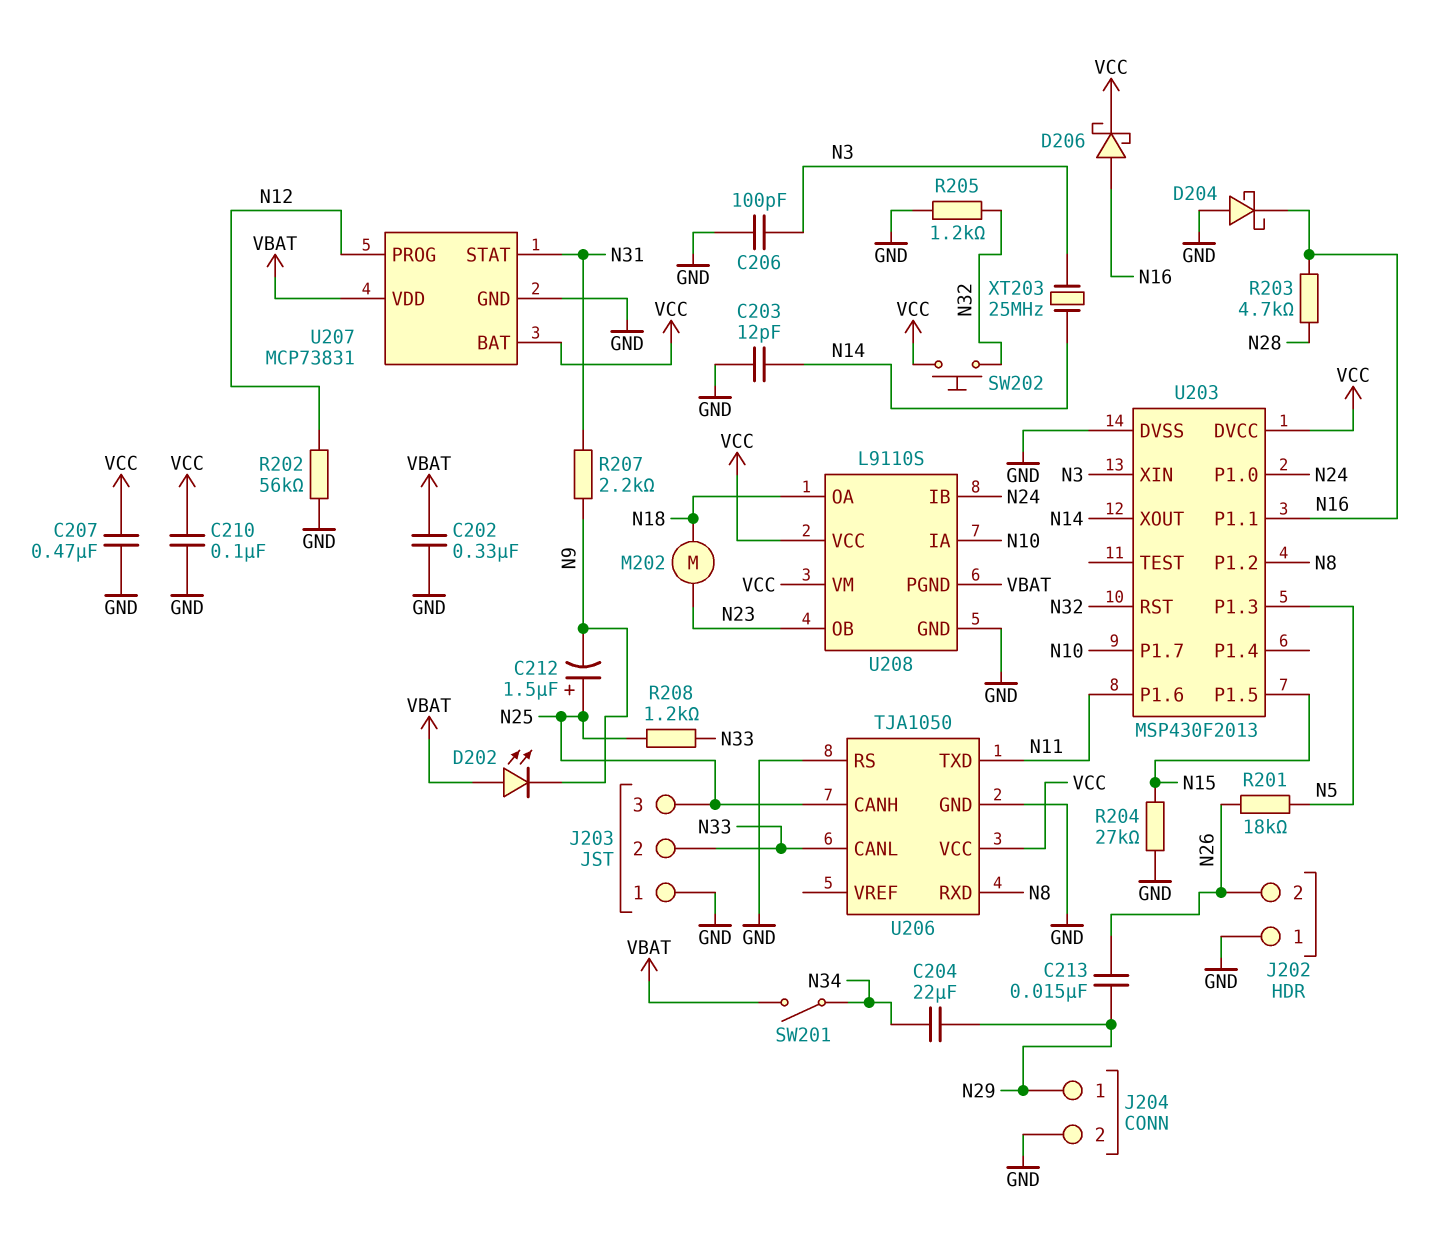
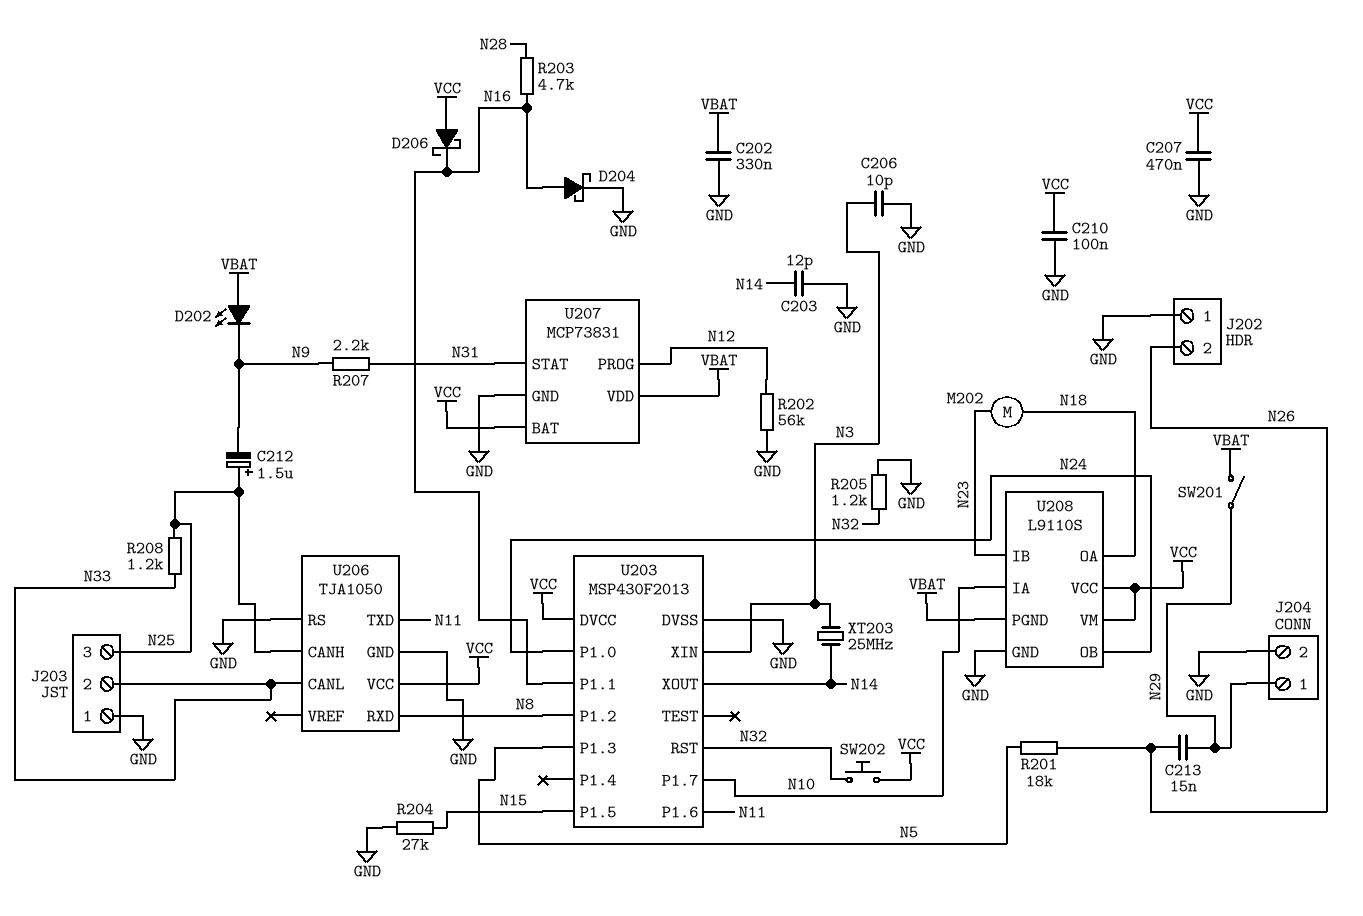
C204: 22uF (N29, N34) -> none
C206: 100pF (GND, N3) -> 10pF (GND, N3)
D204: schottky (A GND, K N16) -> schottky (A N16, K GND)
D206: schottky (A N16, K VCC) -> schottky (A VCC, K N16)
SW201: switch (N34, VBAT) -> switch (N29, VBAT)
U208 pin IB: N24 -> N23
U208 pin OB: N23 -> N24

